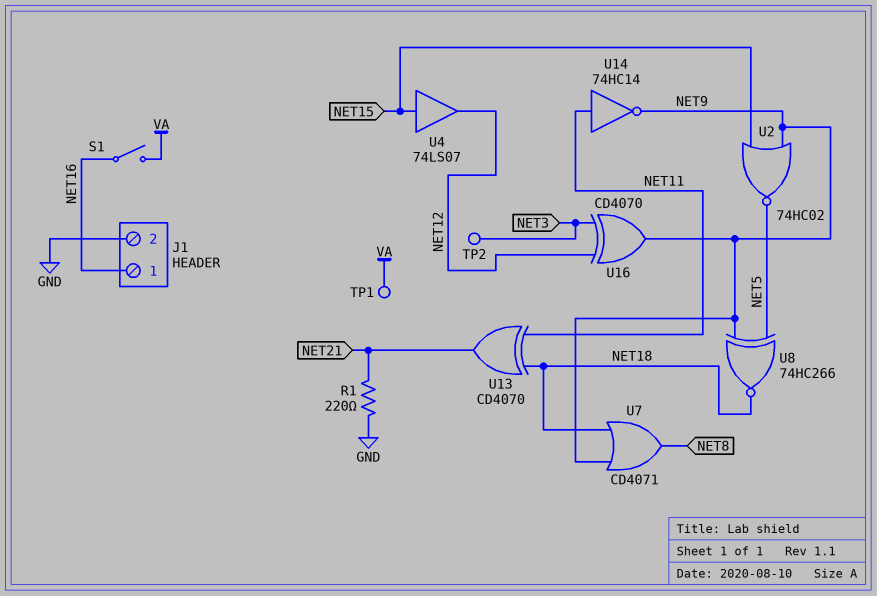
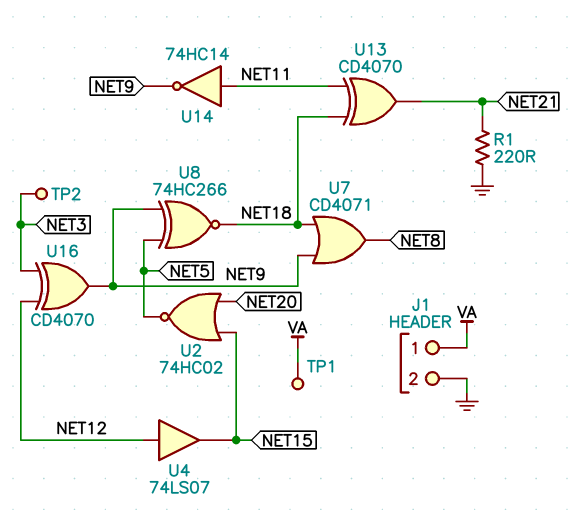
J1 pin 1: NET16 -> VA
S1: switch (NET16, VA) -> none
U2: NOR 74HC02 (in NET9, in NET15, out NET5) -> NOR 74HC02 (in NET15, in NET20, out NET5)
U4: buffer 74LS07 (in NET15, out NET12) -> buffer 74LS07 (in NET12, out NET15)

